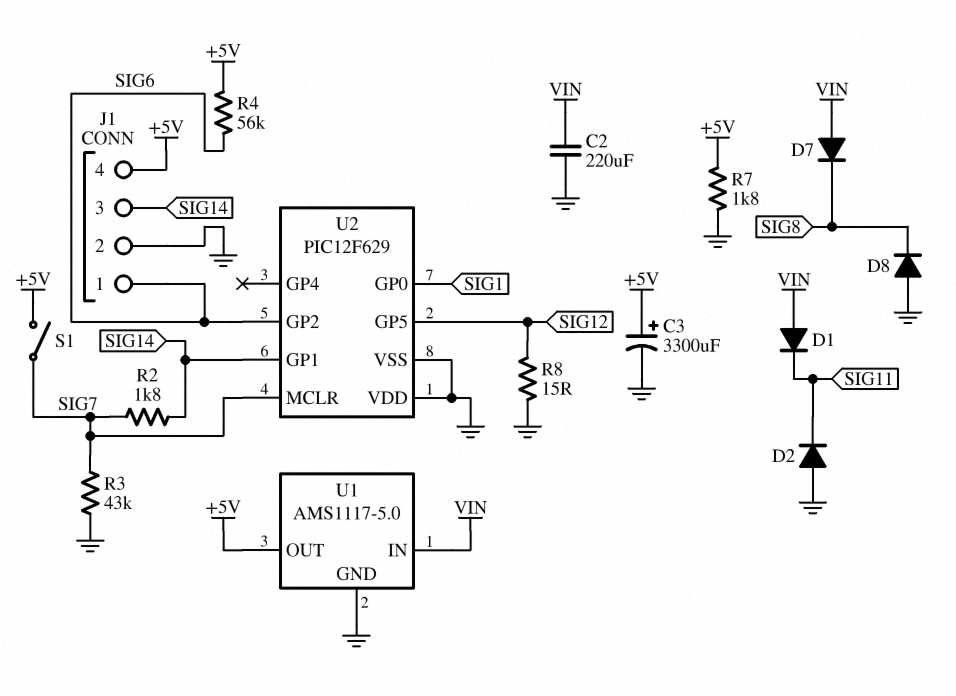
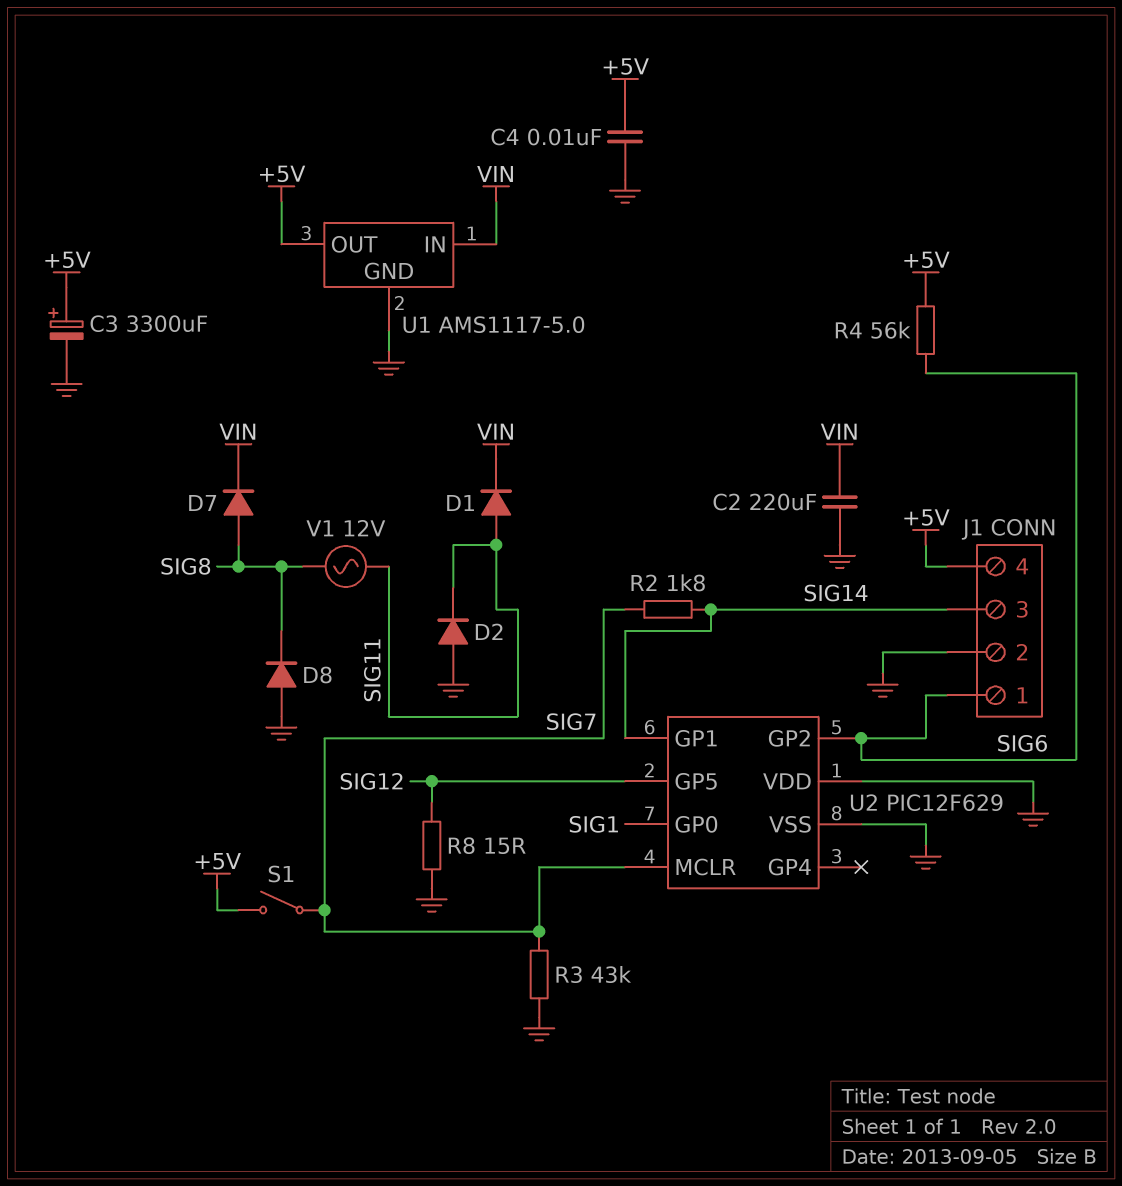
C4: none -> 10nF (+5V, GND)
D1: diode (A VIN, K SIG11) -> diode (A SIG11, K VIN)
D7: diode (A VIN, K SIG8) -> diode (A SIG8, K VIN)
R7: 1.8k (+5V, GND) -> none
V1: none -> AC 12V (SIG8, SIG11)

